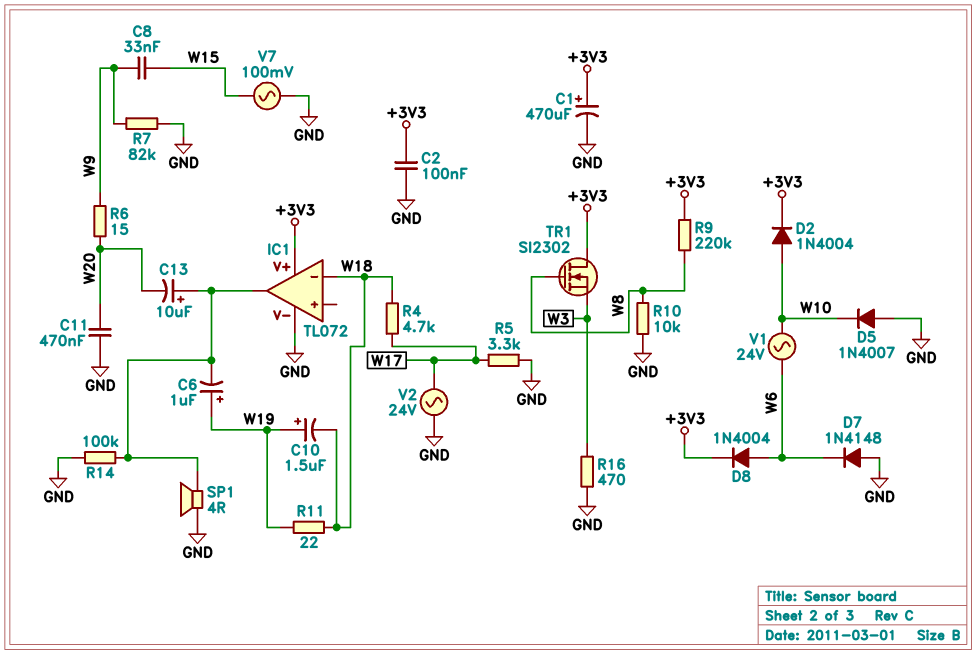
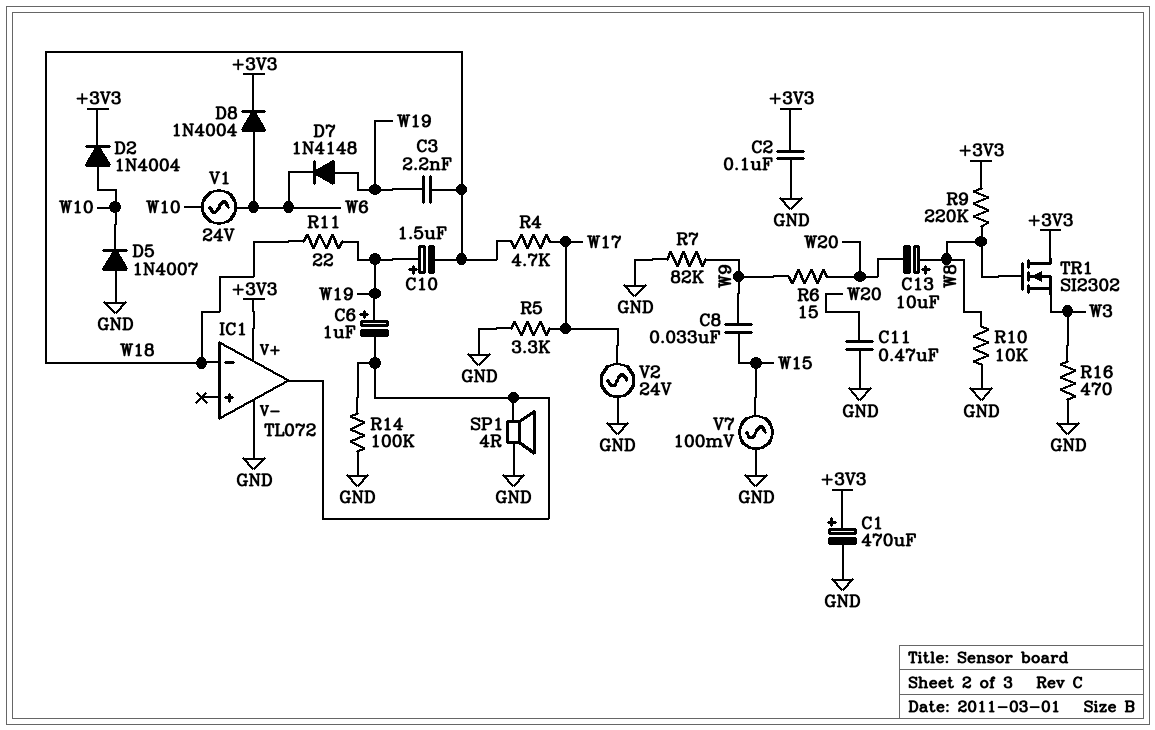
C3: none -> 2.2nF (W18, W19)
C13: 10uF (plus IC1/out, minus W20) -> 10uF (plus W8, minus W20)
D7: diode 1N4148 (A GND, K W6) -> diode 1N4148 (A W19, K W6)

